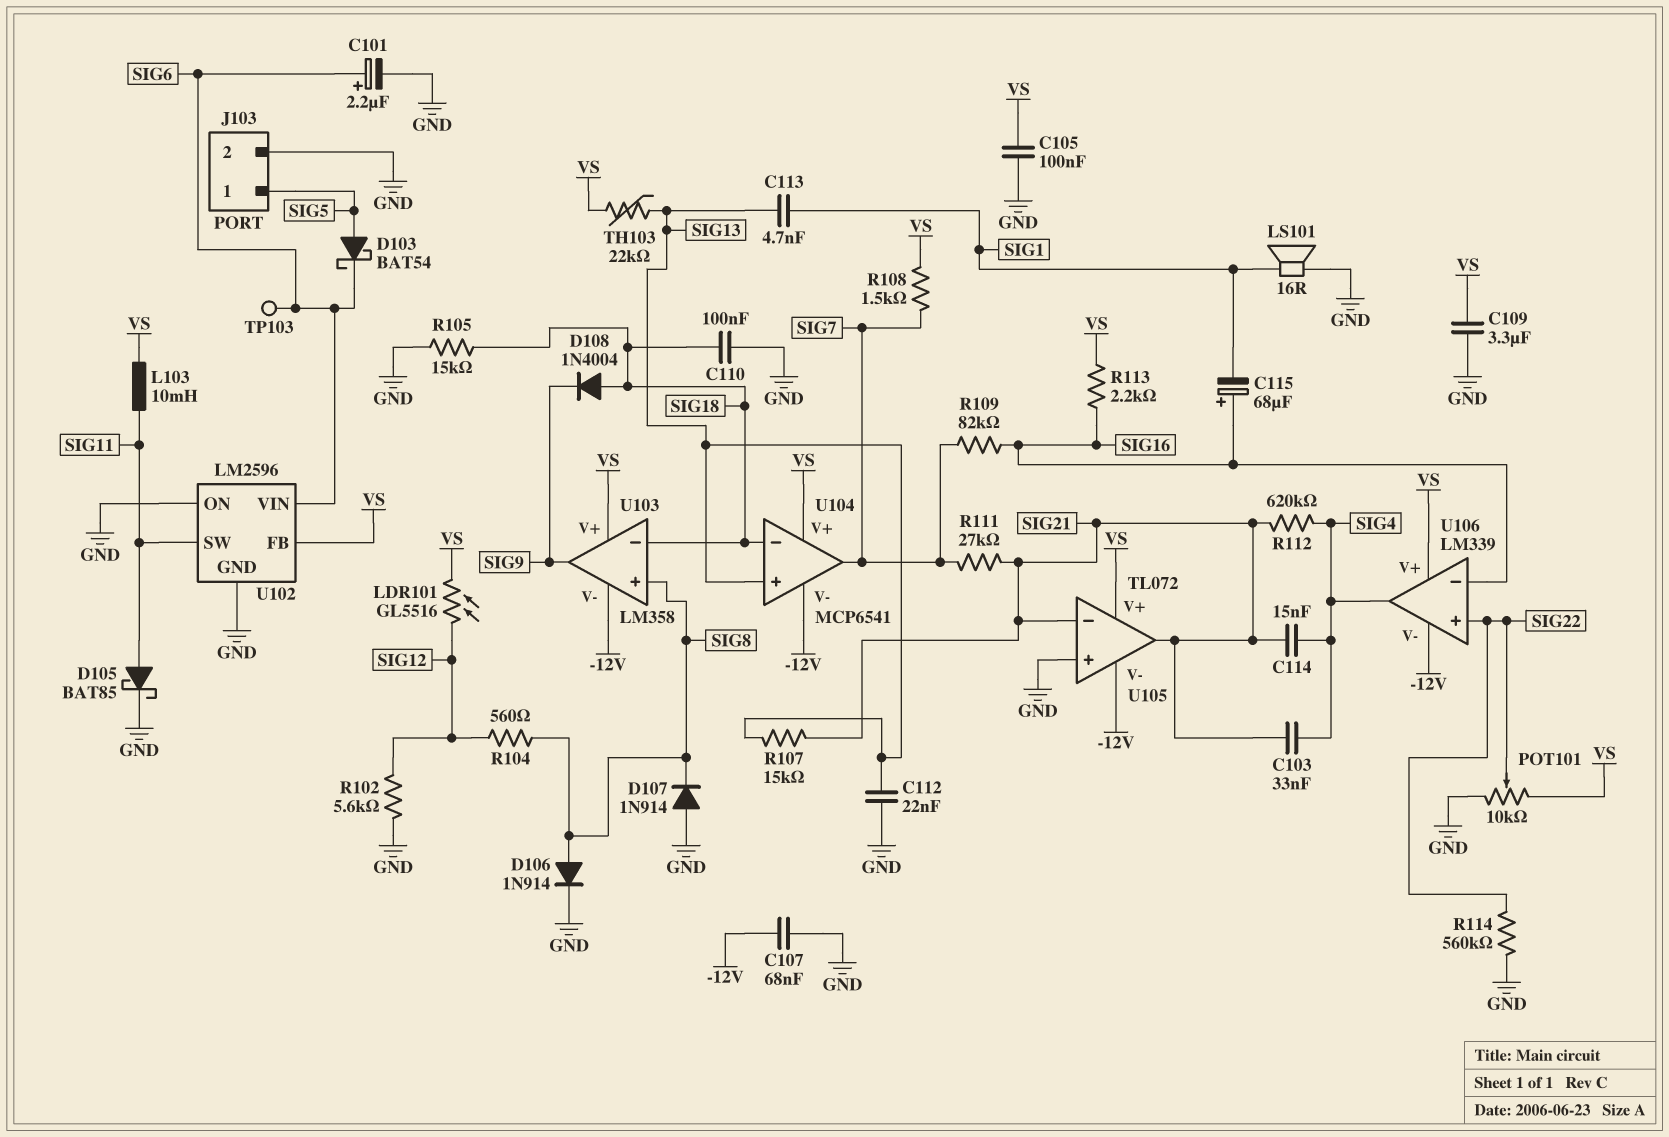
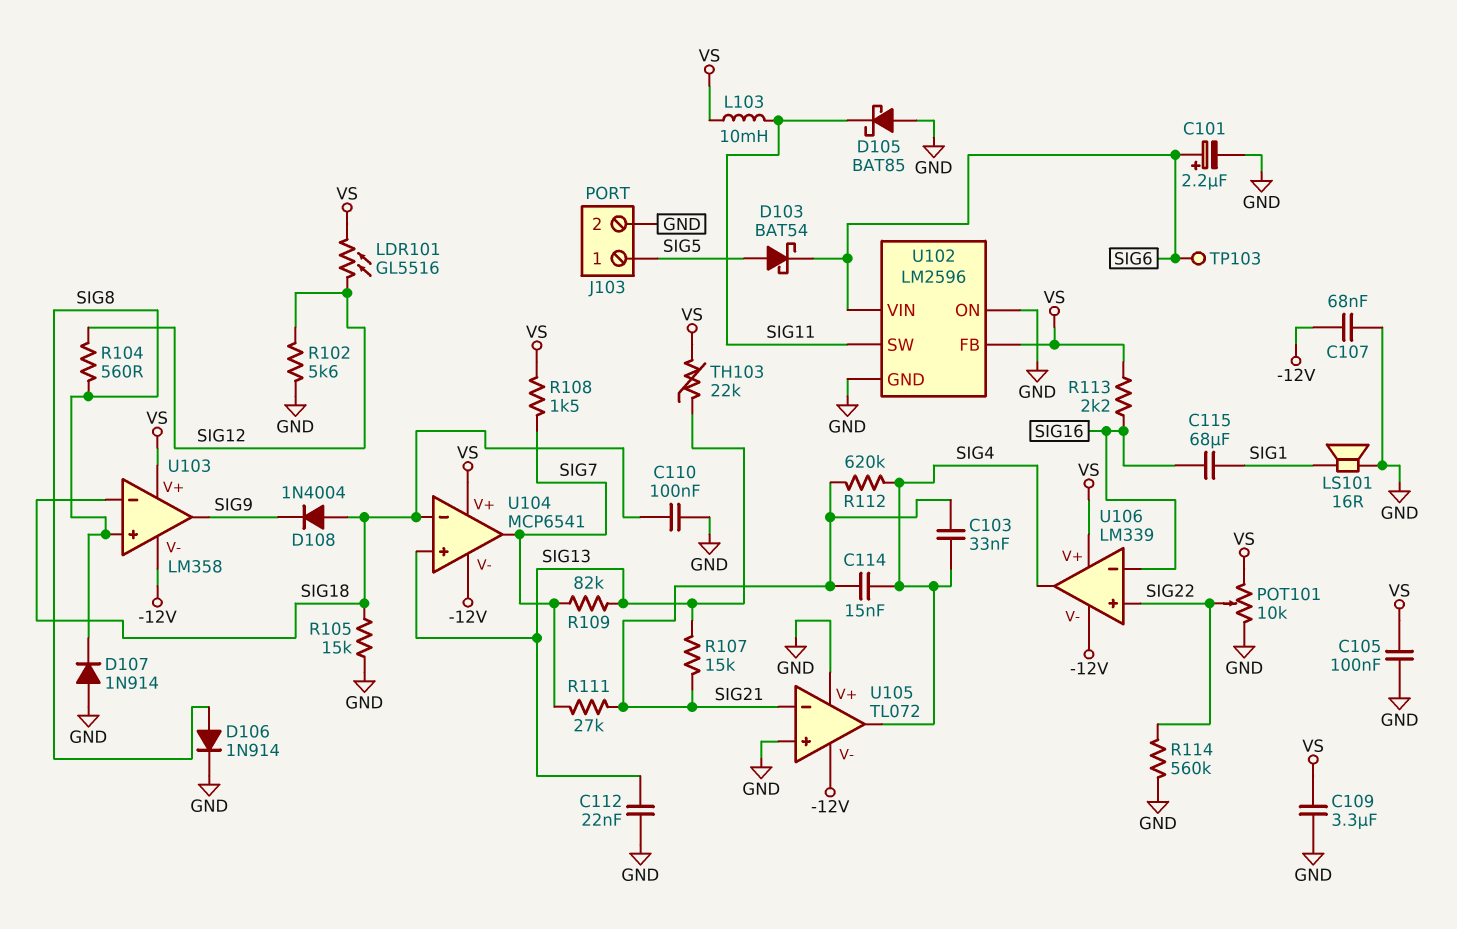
C113: 4.7nF (SIG1, SIG13) -> none
C115: 68uF (plus SIG16, minus SIG1) -> 68uF (SIG1, SIG16)
D105: schottky BAT85 (A SIG11, K GND) -> schottky BAT85 (A GND, K SIG11)
R109: 82k (SIG7, SIG16) -> 82k (SIG7, SIG13)
U105 pin V+: VS -> GND
U105 pin out: SIG21 -> SIG4

